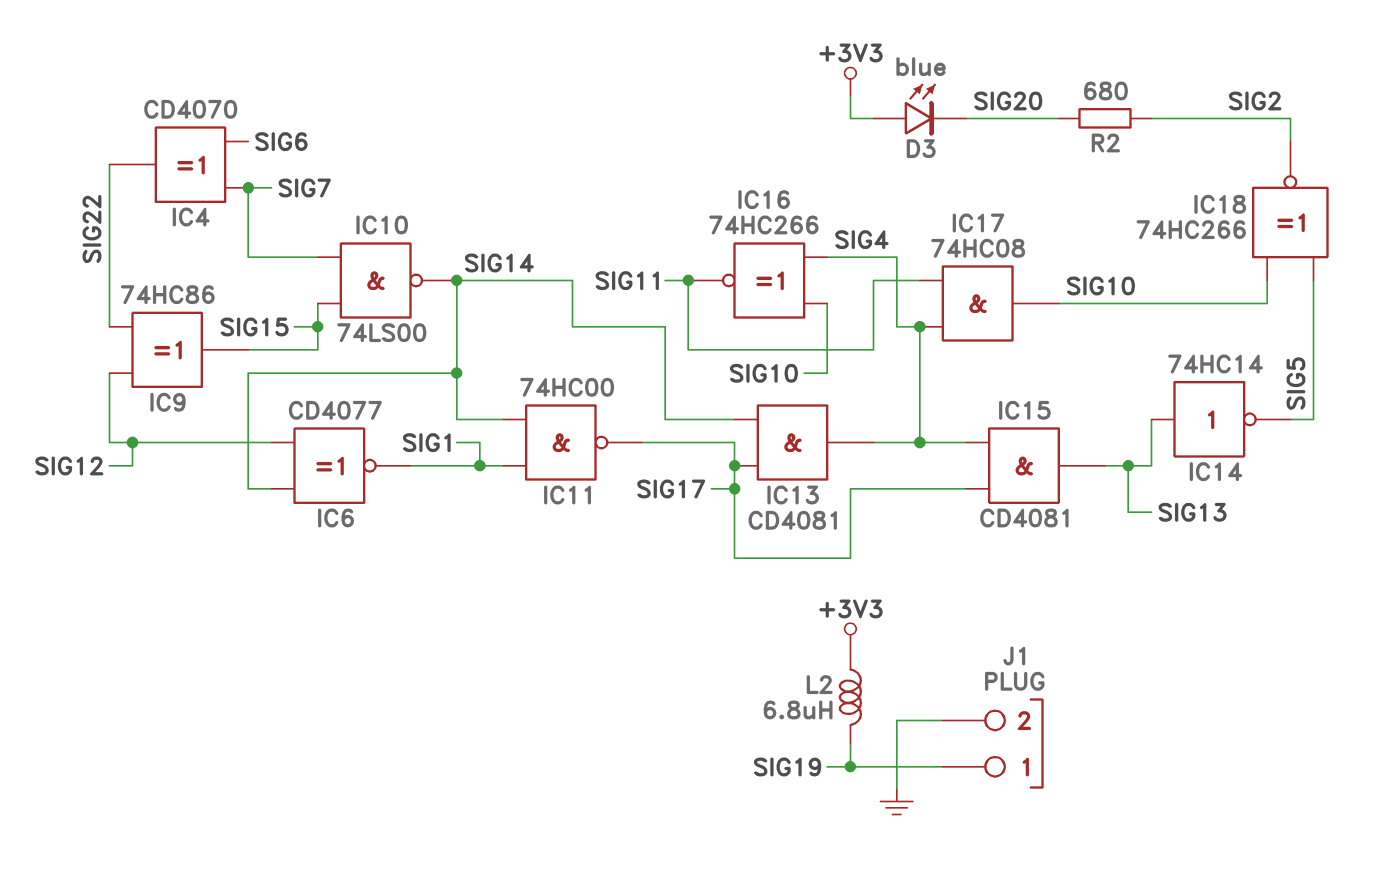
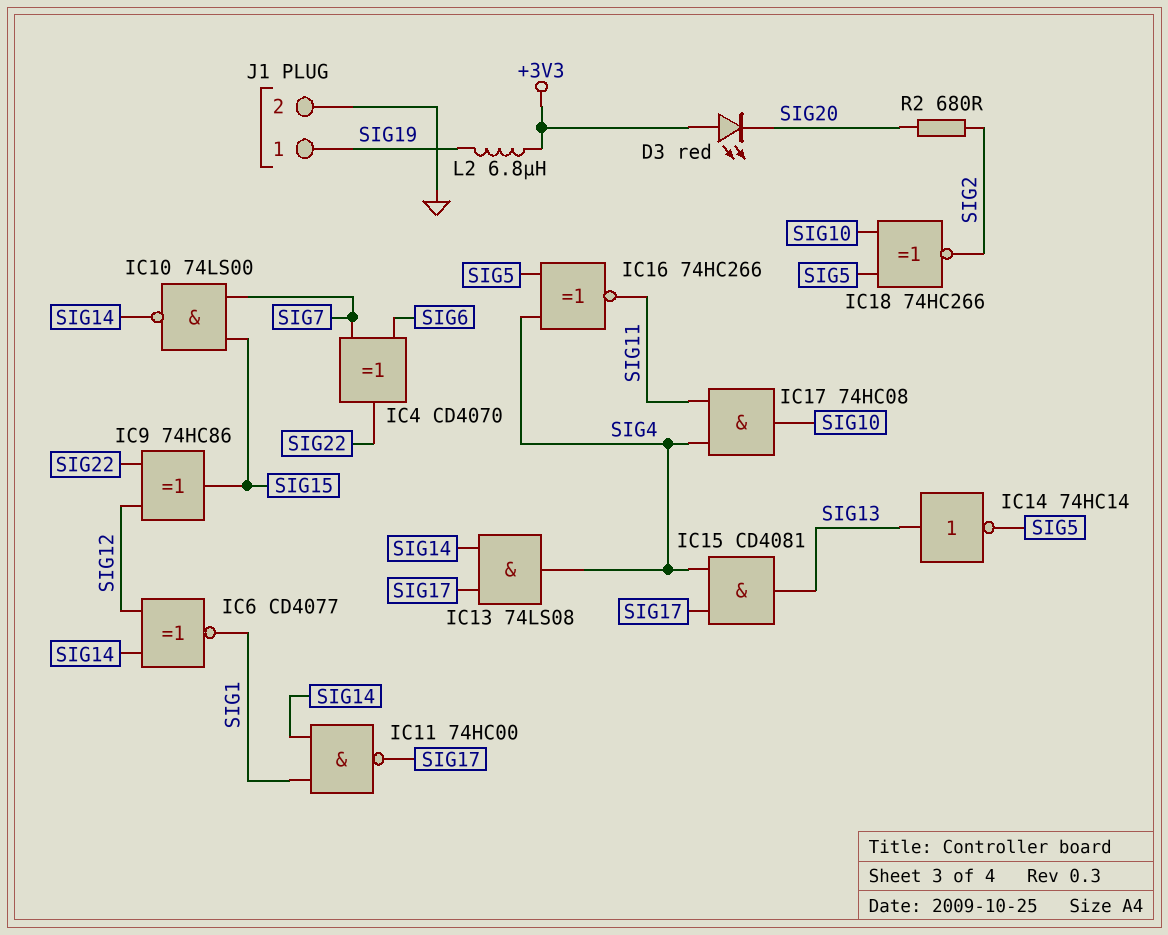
D3: LED blue (A +3V3, K SIG20) -> LED red (A +3V3, K SIG20)
IC13: AND CD4081 (in SIG14, in SIG17, out SIG4) -> AND 74LS08 (in SIG14, in SIG17, out SIG4)
IC16: XNOR 74HC266 (in SIG4, in SIG10, out SIG11) -> XNOR 74HC266 (in SIG4, in SIG5, out SIG11)

